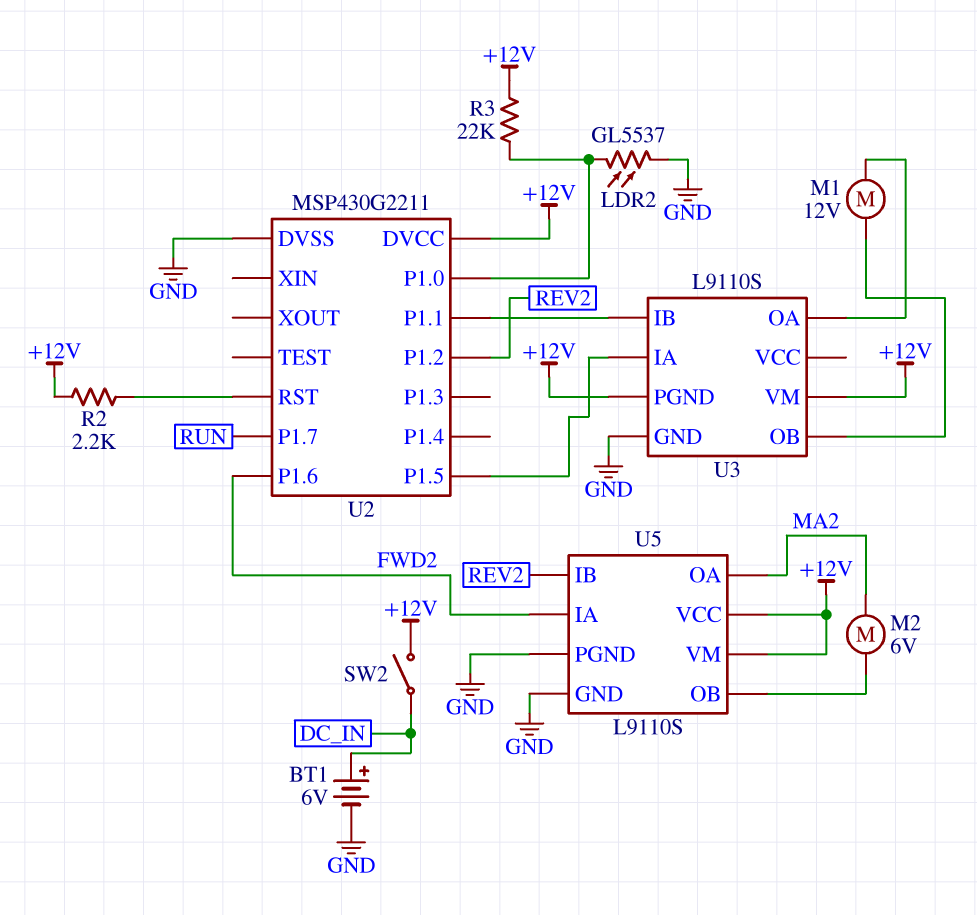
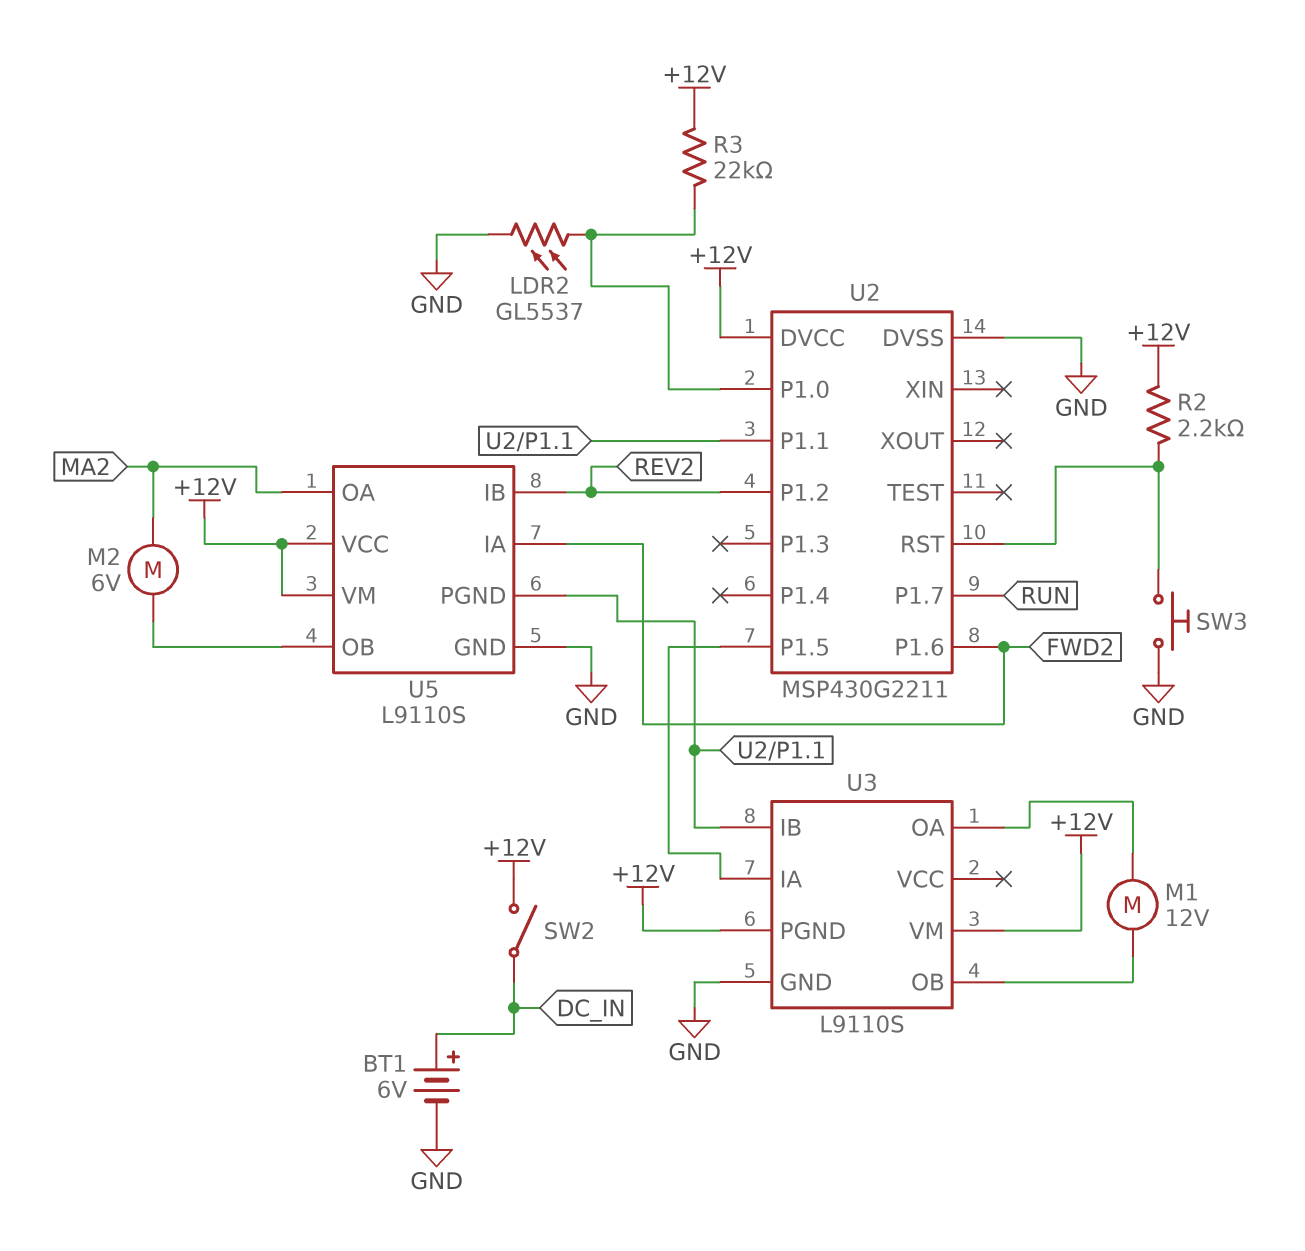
SW3: none -> button (GND, U2/RST)
U5 pin PGND: GND -> U2/P1.1

